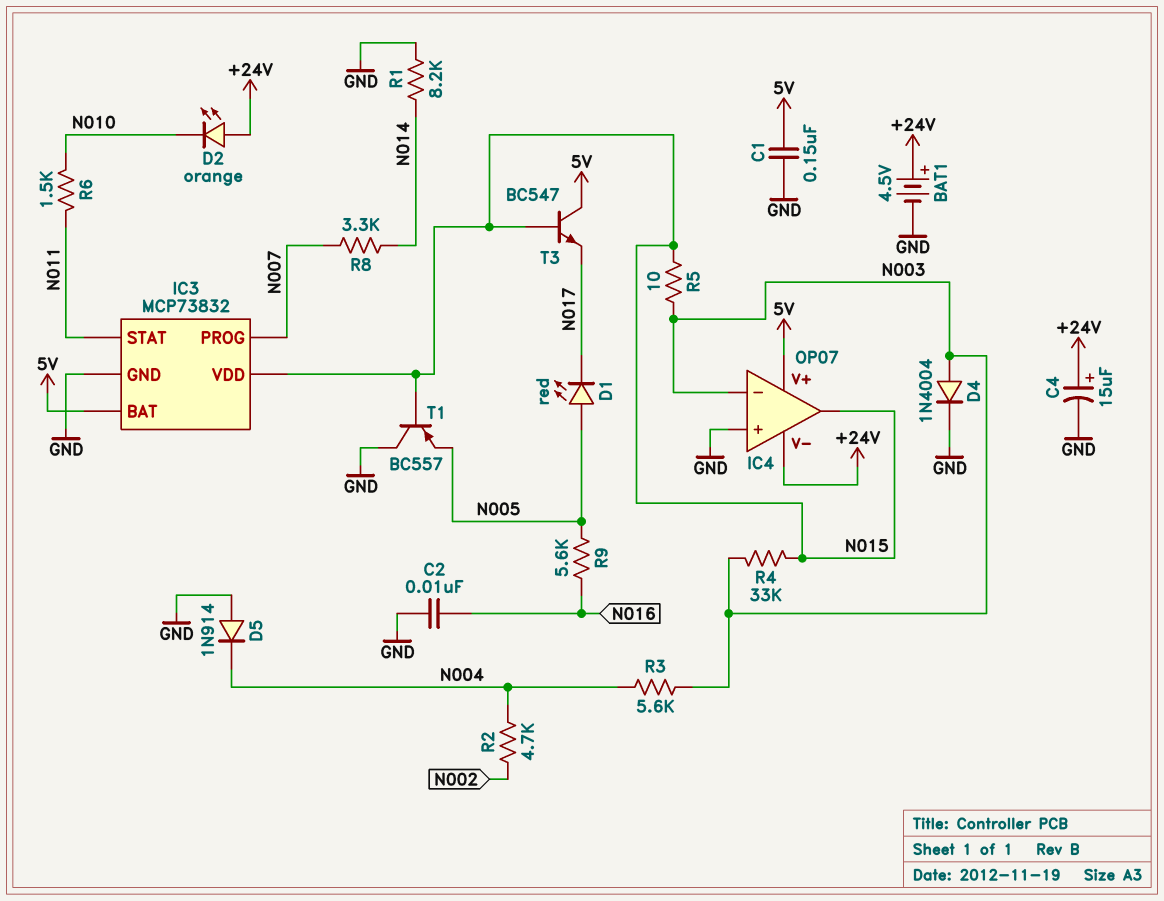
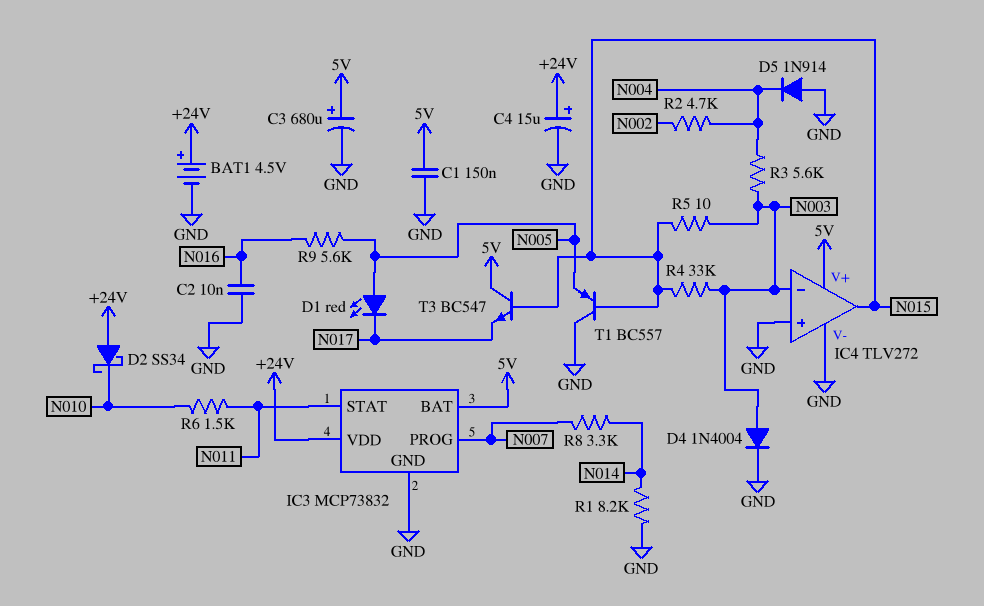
C3: none -> 680uF (plus 5V, minus GND)
D2: LED orange (A +24V, K N010) -> schottky SS34 (A +24V, K N010)
IC3 pin VDD: N015 -> +24V
IC4: OP07 -> TLV272
IC4 pin V-: +24V -> GND

